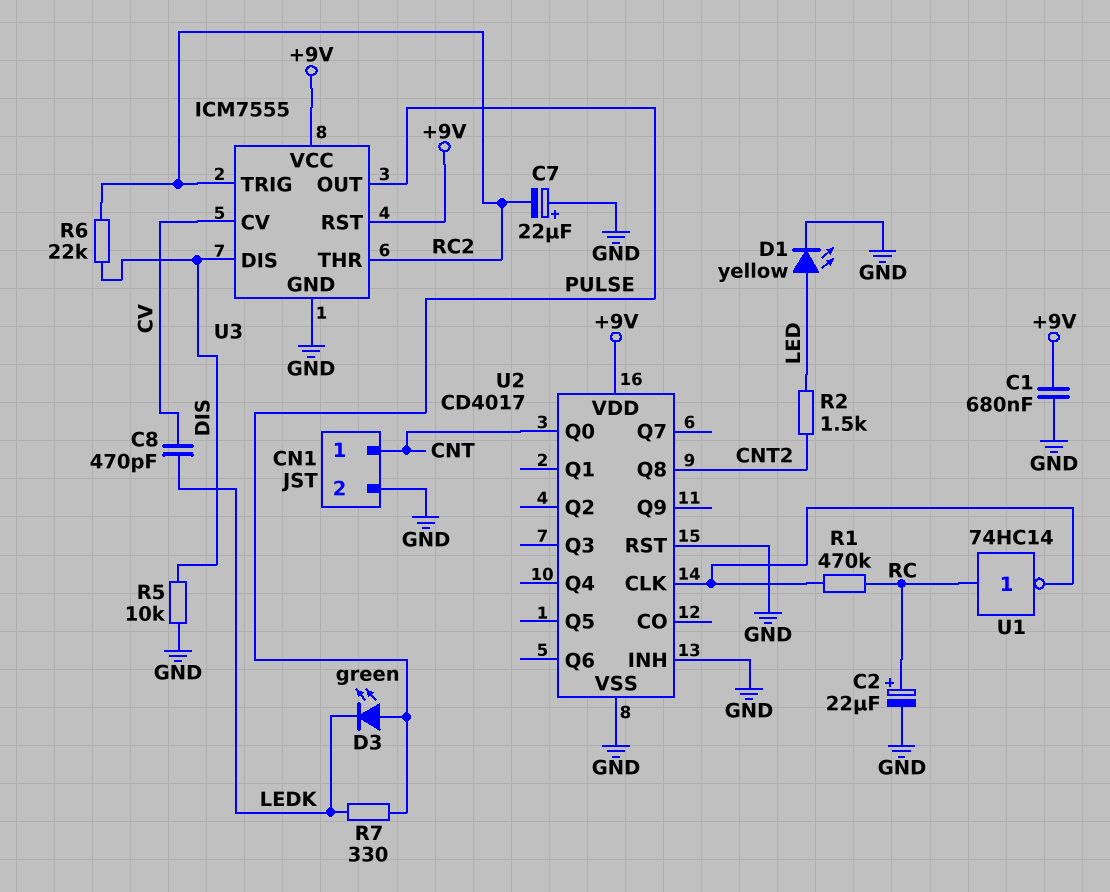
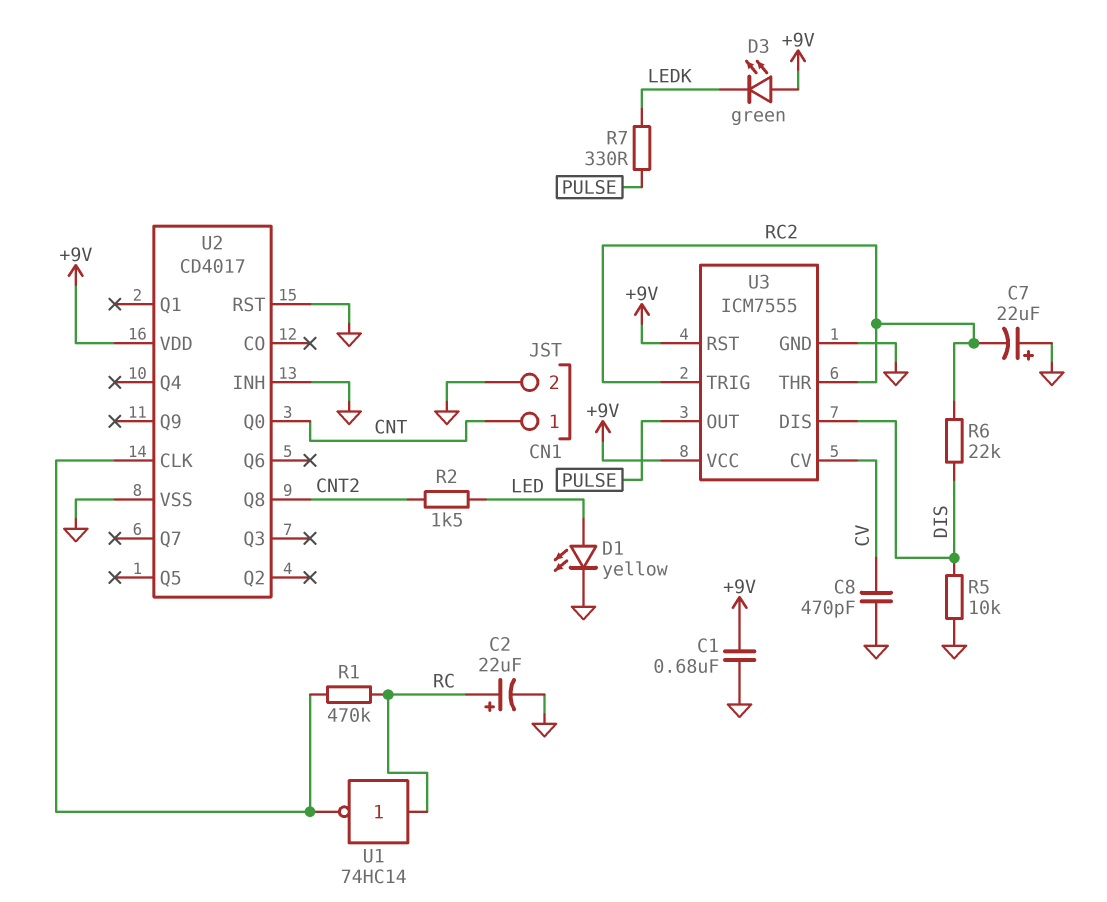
C8: 470pF (CV, LEDK) -> 470pF (CV, GND)
D3: LED green (A PULSE, K LEDK) -> LED green (A +9V, K LEDK)

